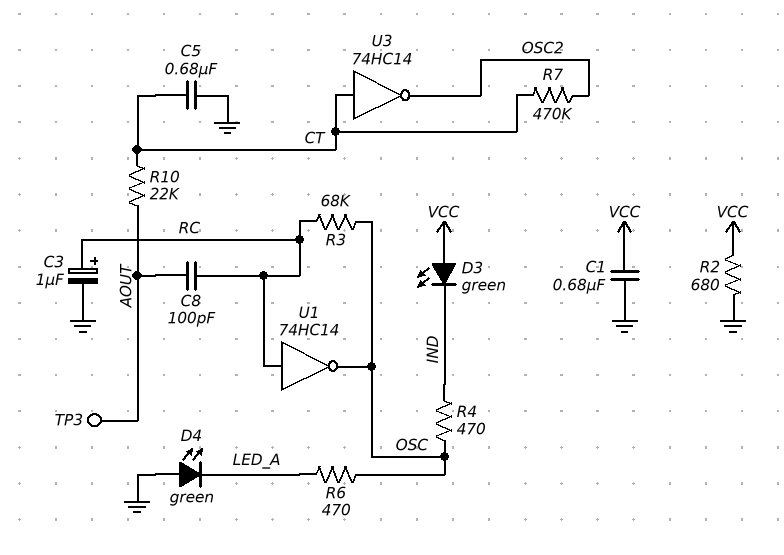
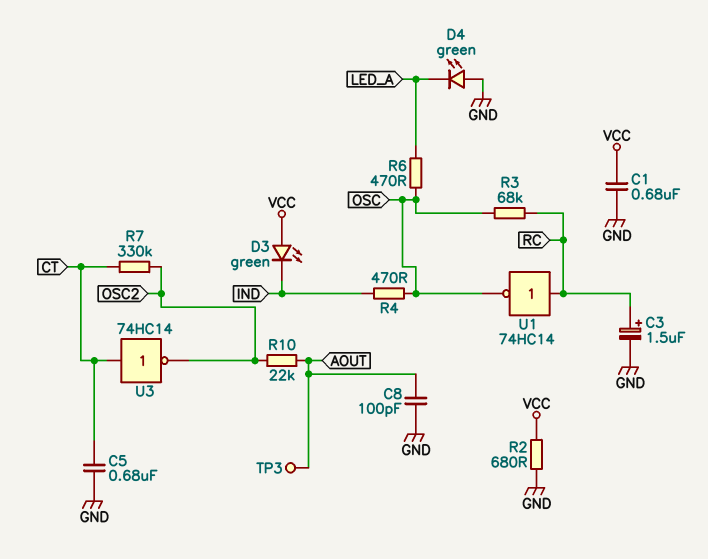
C3: 1uF (plus RC, minus GND) -> 1.5uF (plus RC, minus GND)
C8: 100pF (AOUT, RC) -> 100pF (AOUT, GND)
R7: 470k (CT, OSC2) -> 330k (CT, OSC2)
R10: 22k (AOUT, CT) -> 22k (AOUT, OSC2)

